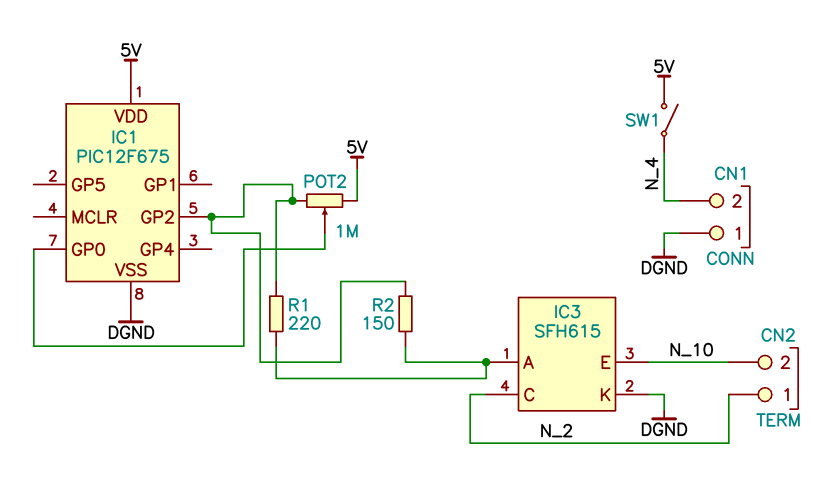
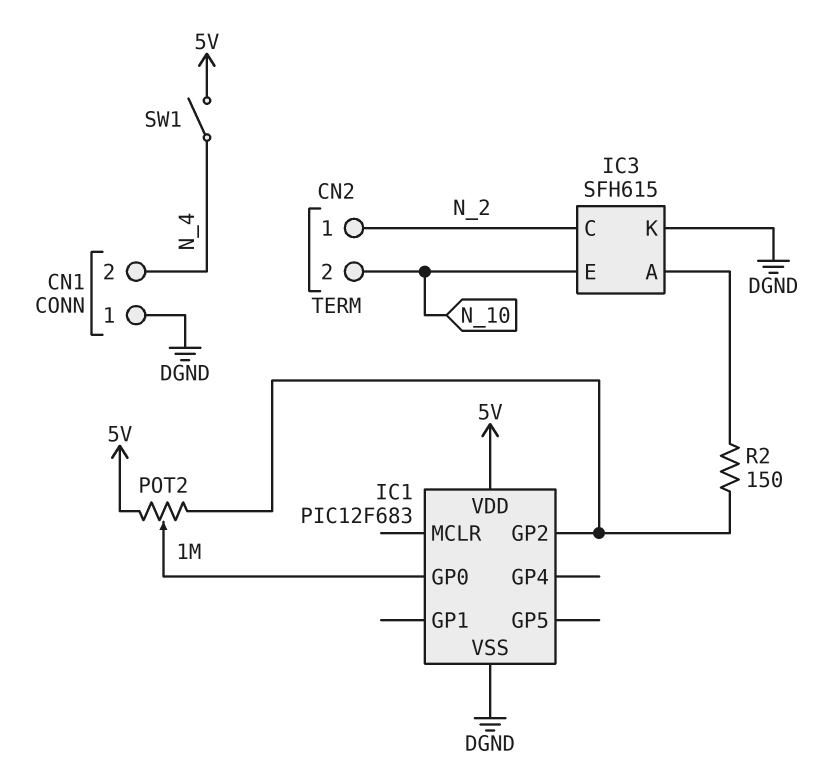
IC1: PIC12F675 -> PIC12F683
R1: 220 (IC1/GP2, IC3/A) -> none

